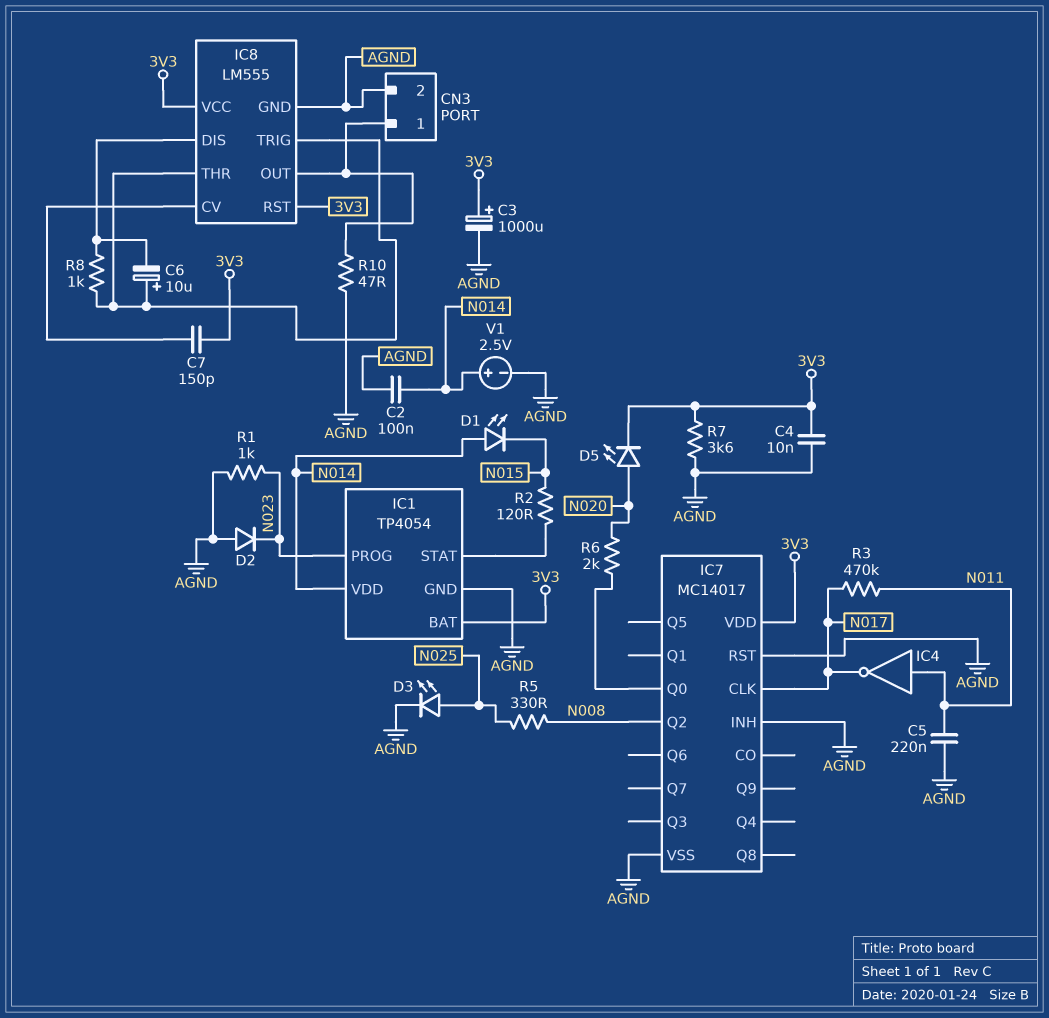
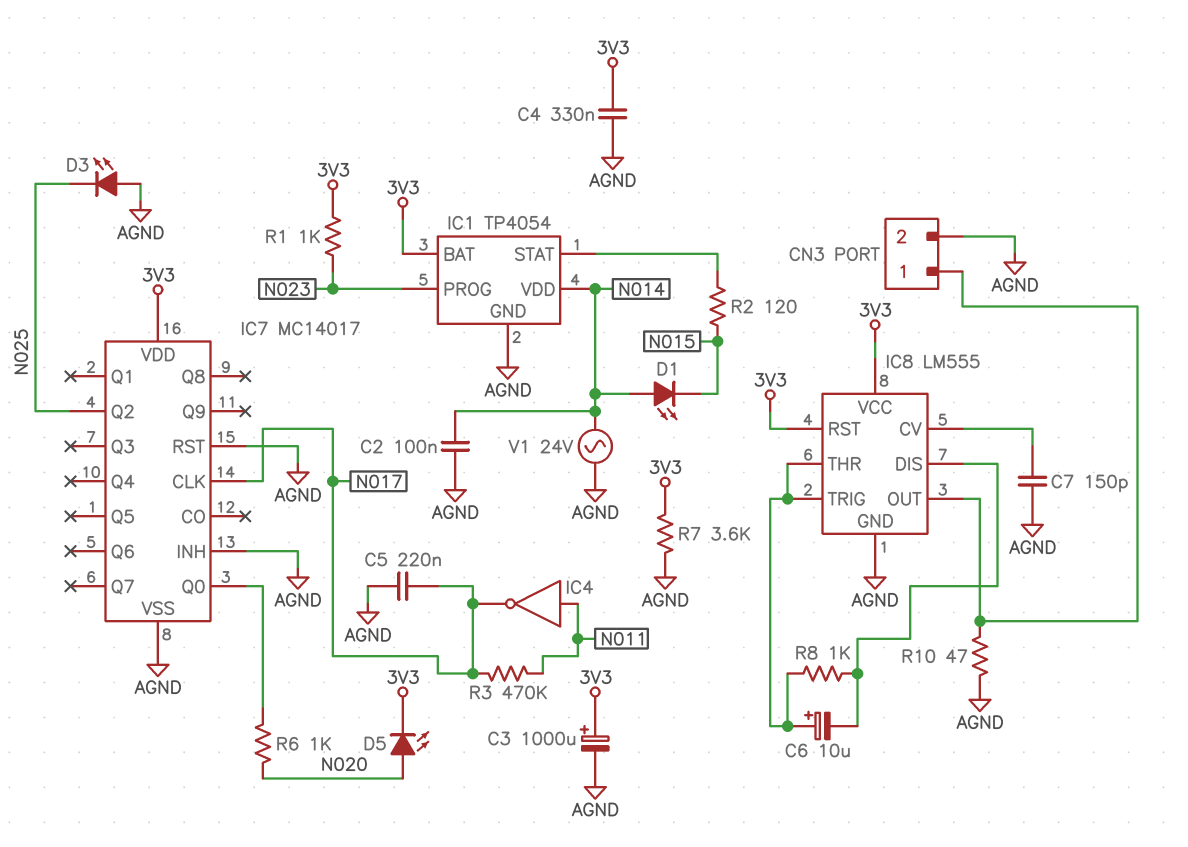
C4: 10nF (3V3, AGND) -> 330nF (3V3, AGND)
C5: 220nF (AGND, N011) -> 220nF (AGND, N017)
C7: 150pF (3V3, IC8/CV) -> 150pF (AGND, IC8/CV)
D2: diode (A AGND, K N023) -> none
D3: LED (A N025, K AGND) -> LED (A AGND, K N025)
IC7 pin Q2: N008 -> N025
R1: 1k (AGND, N023) -> 1k (3V3, N023)
R5: 330 (N008, N025) -> none
R6: 2k (IC7/Q0, N020) -> 1k (IC7/Q0, N020)
V1: 2.5V (plus N014, minus AGND) -> AC 24V (AGND, N014)

